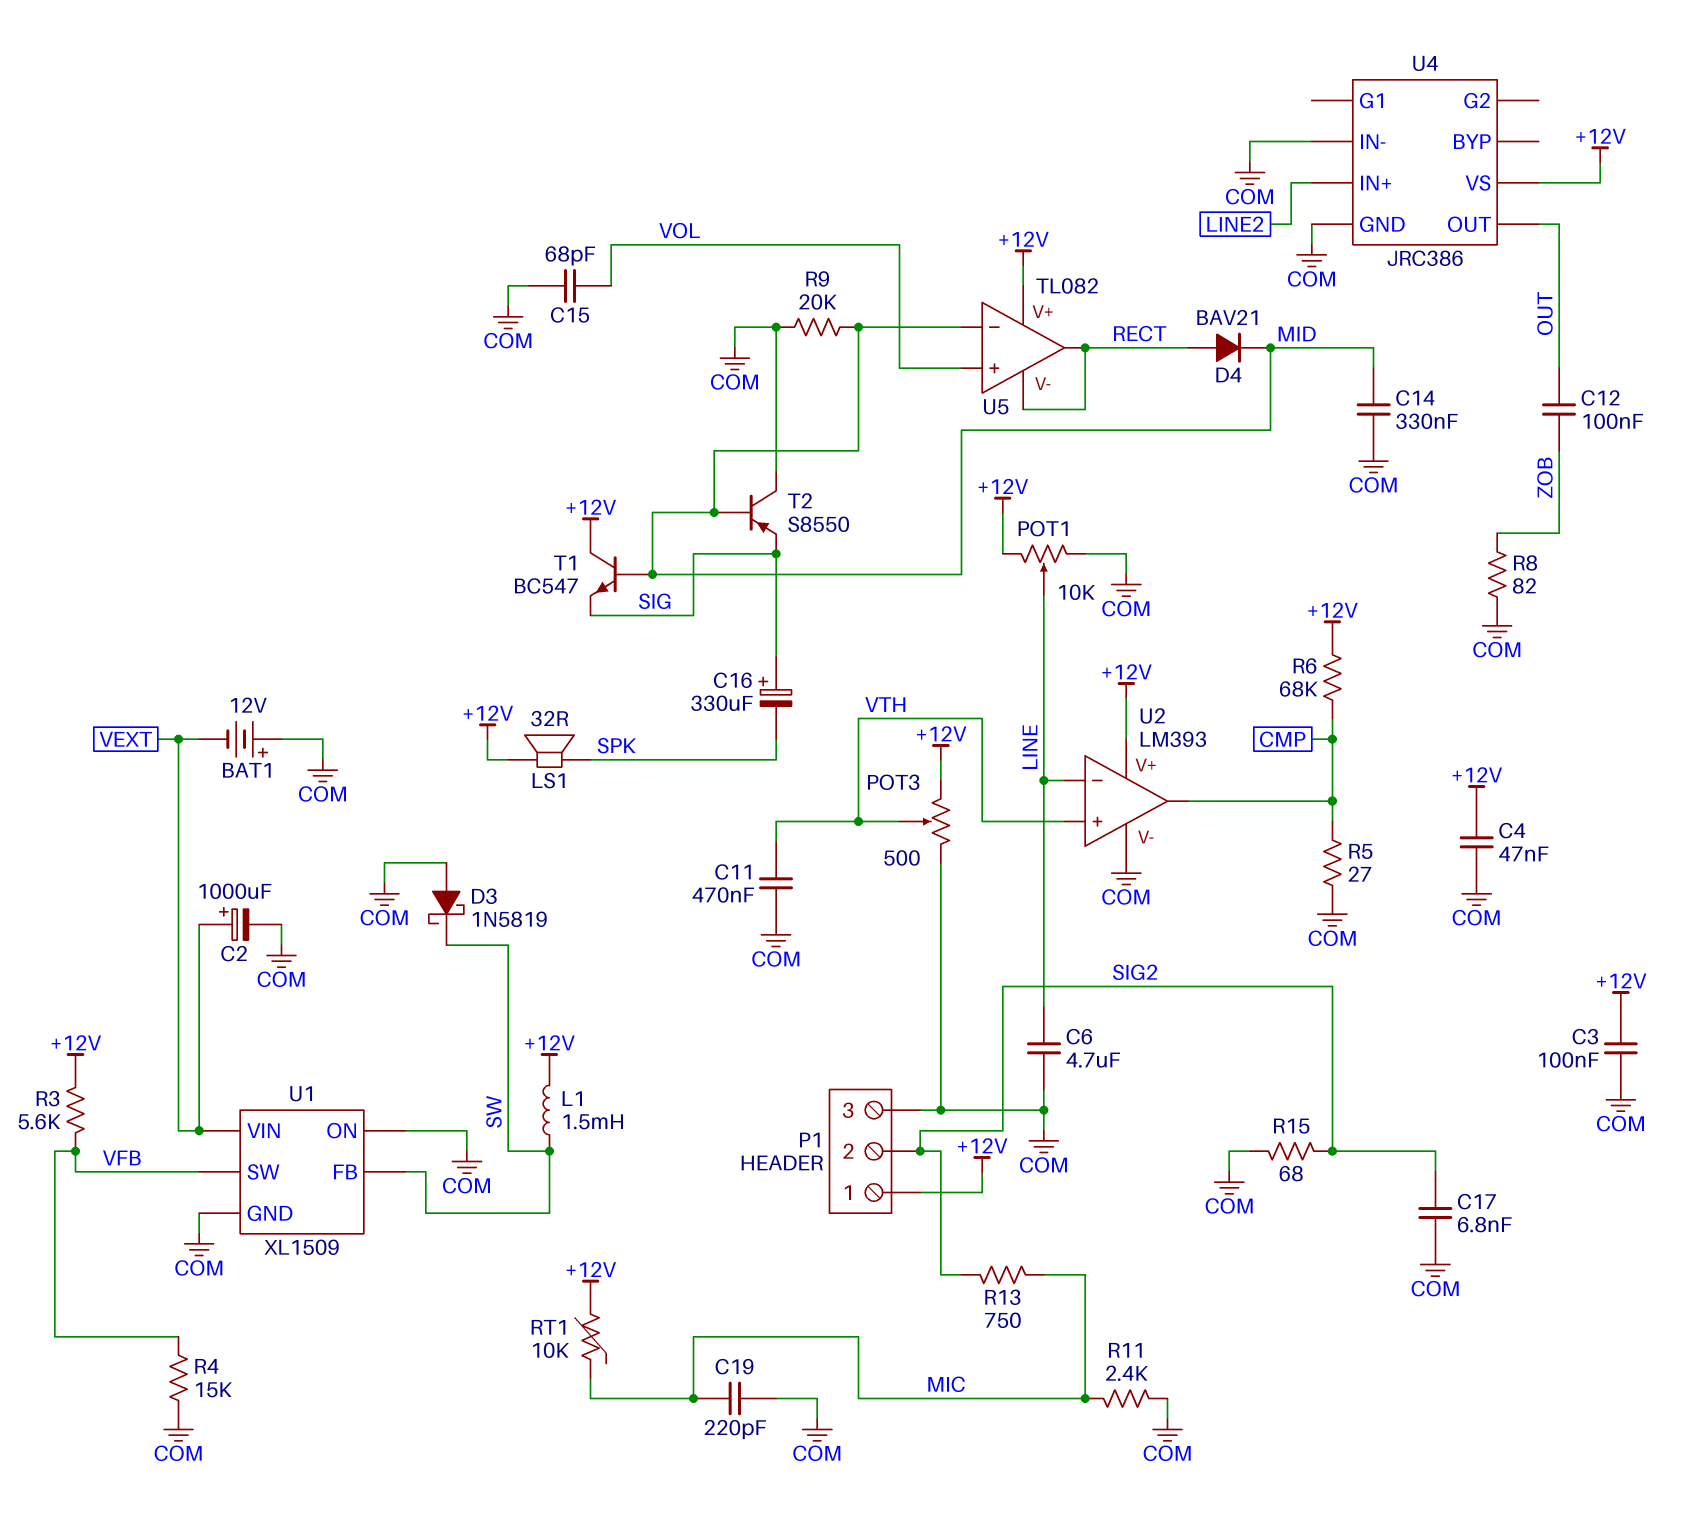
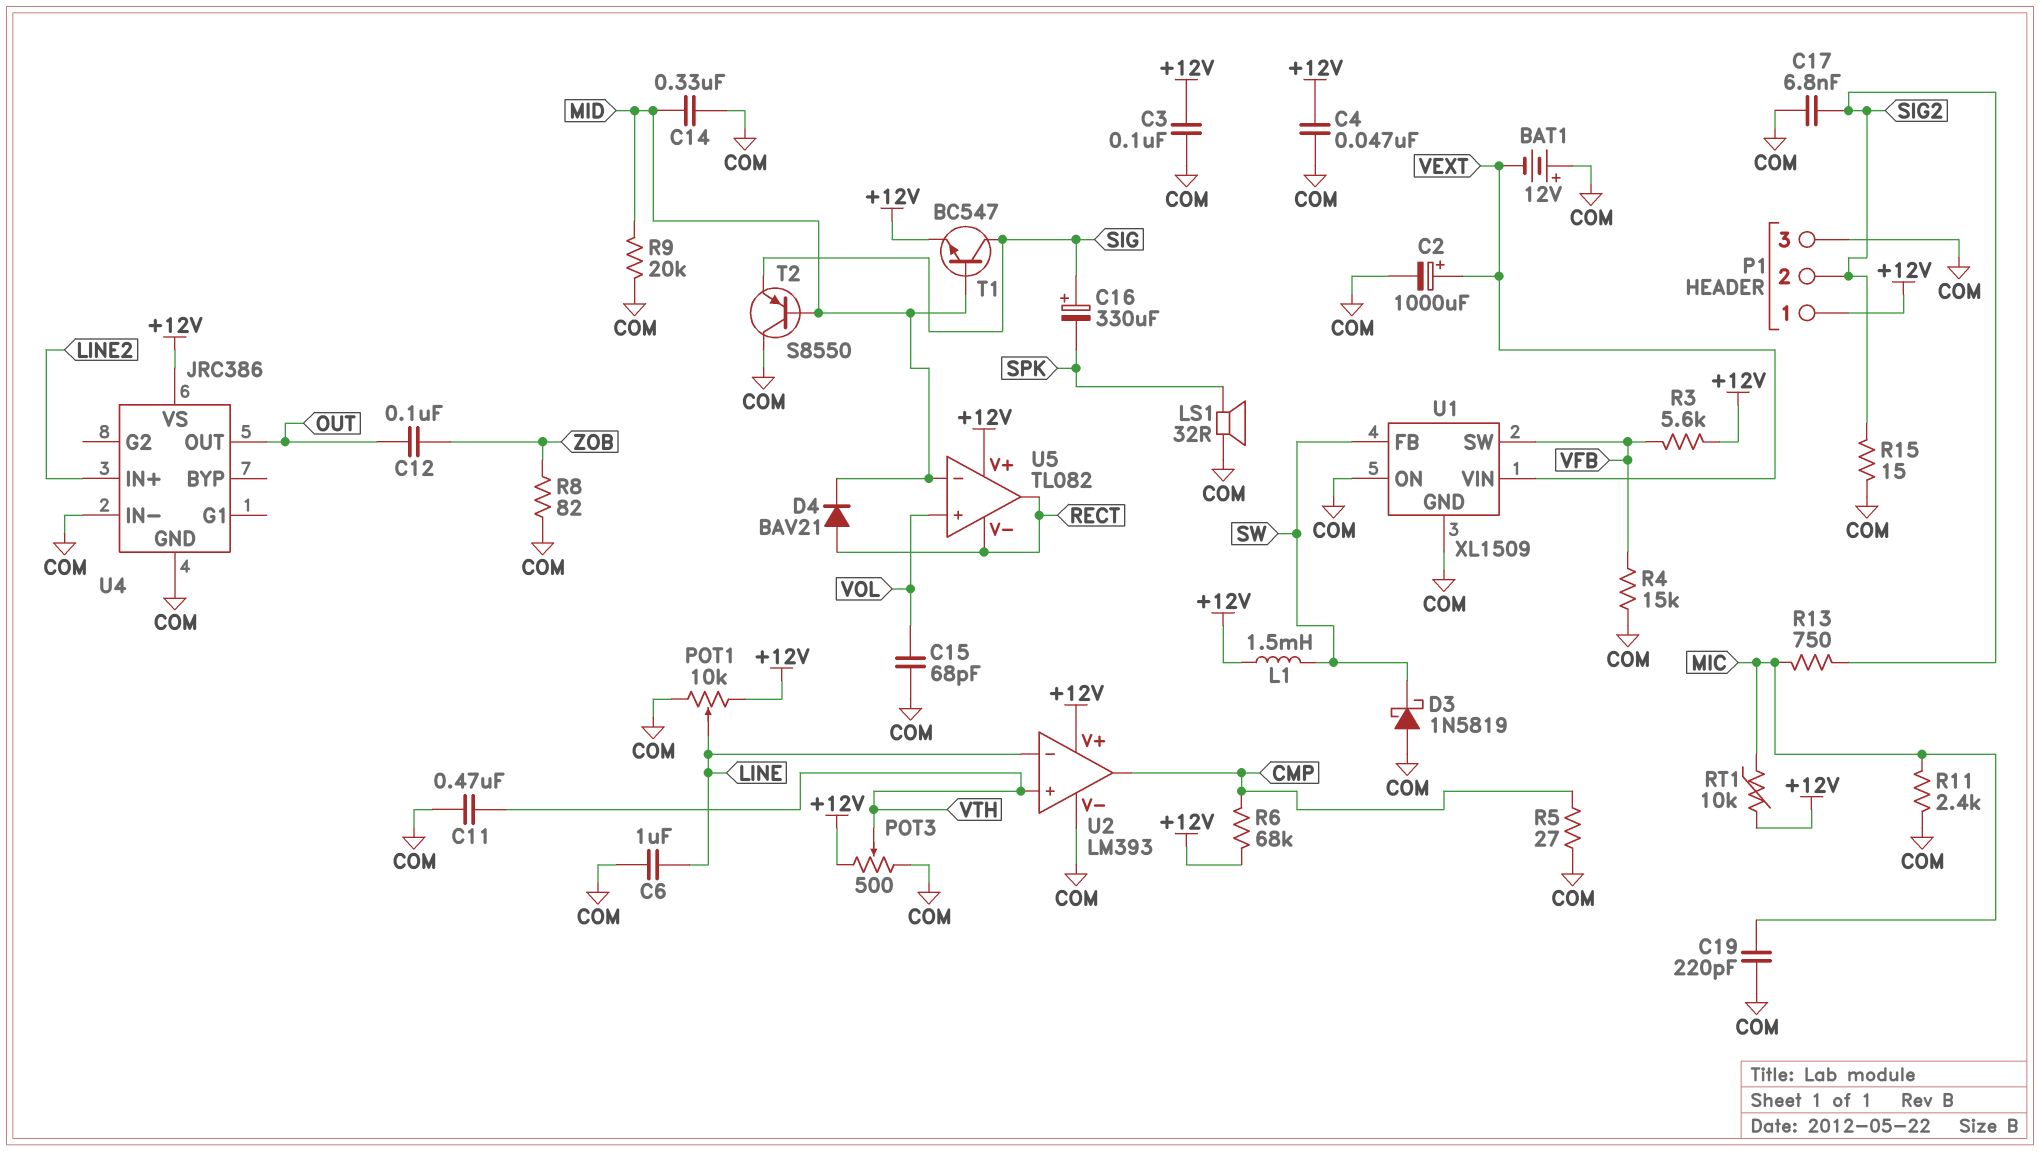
C6: 4.7uF (COM, LINE) -> 1uF (COM, LINE)
LS1: speaker 32R (+12V, SPK) -> speaker 32R (COM, SPK)
R15: 68 (COM, SIG2) -> 15 (COM, SIG2)
T1: NPN BC547 (B MID, C +12V, E SIG) -> NPN BC547 (B MID, C SIG, E +12V)

